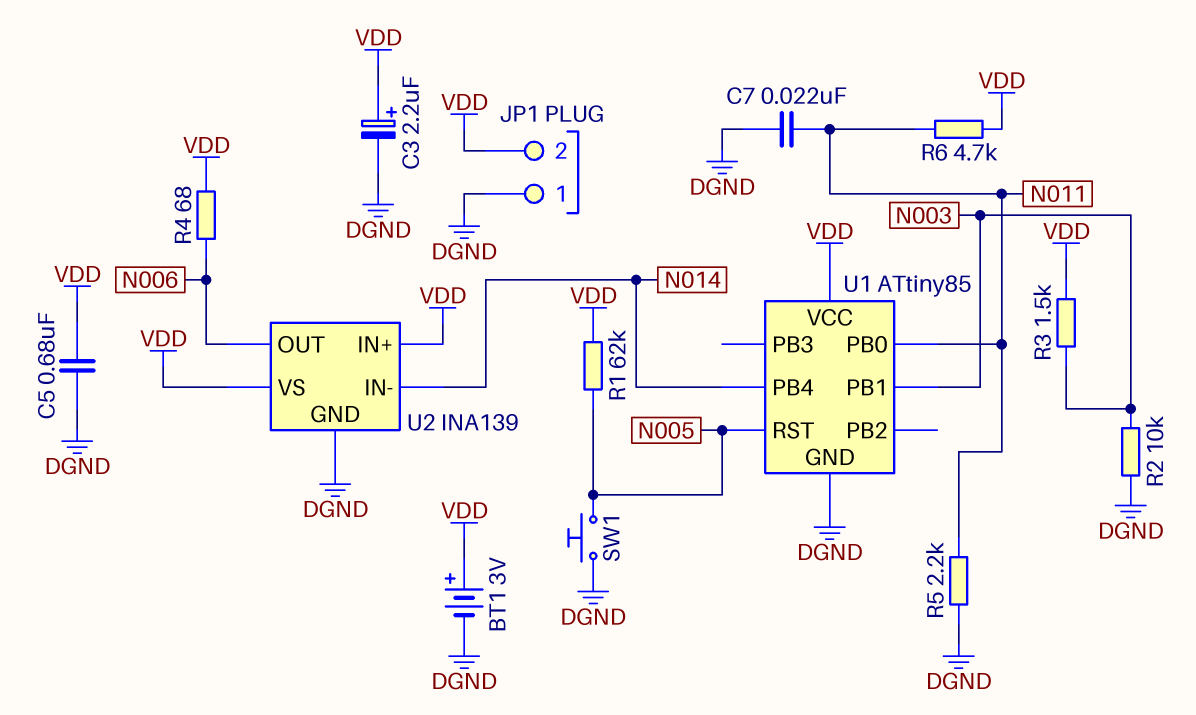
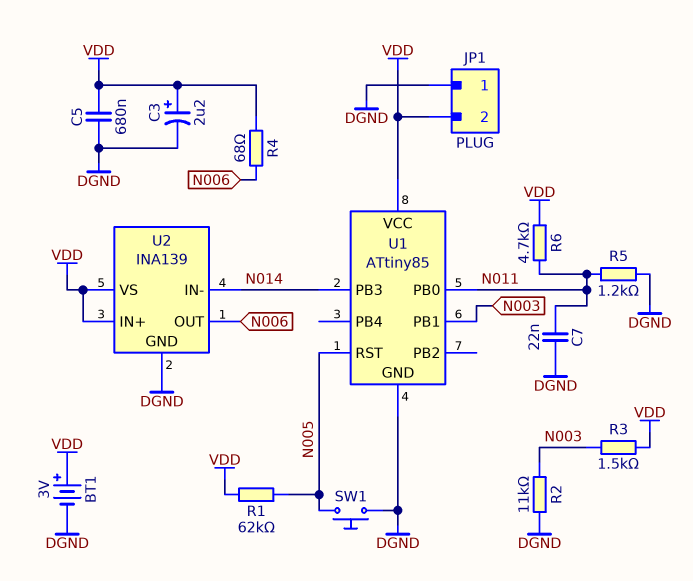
R2: 10k (DGND, N003) -> 11k (DGND, N003)
R5: 2.2k (DGND, N011) -> 1.2k (DGND, N011)
U1 pin PB3: none -> N014
U1 pin PB4: N014 -> none

